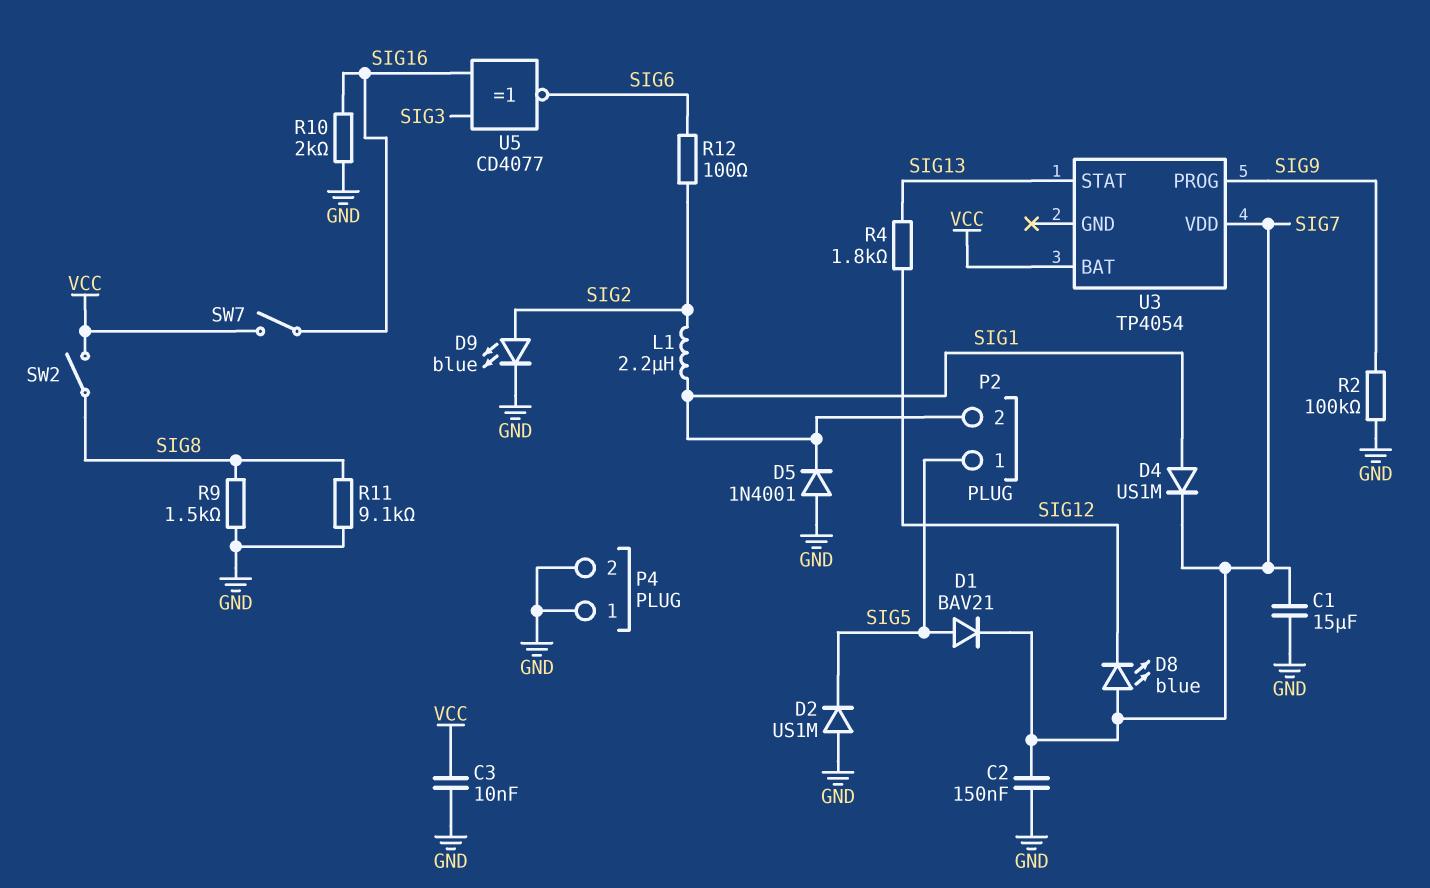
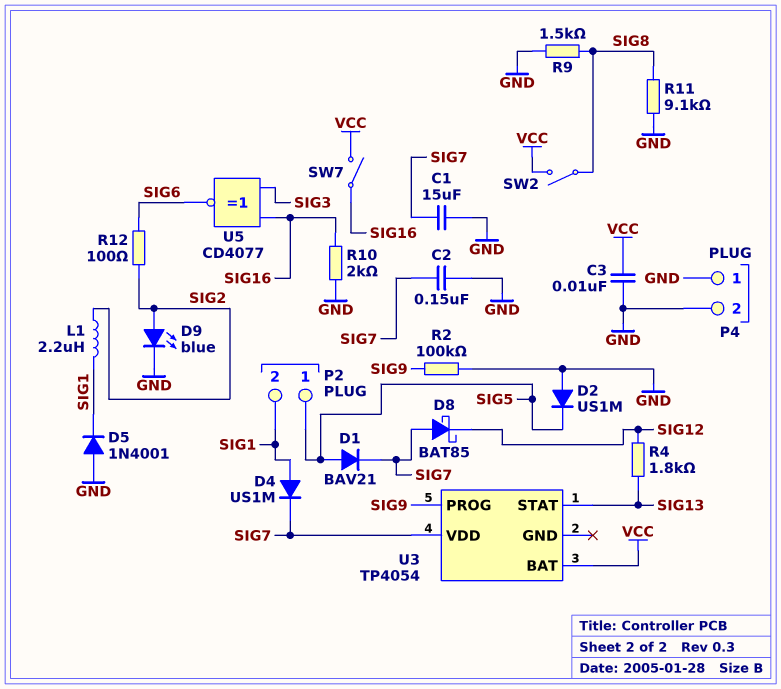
D8: LED blue (A SIG7, K SIG12) -> schottky BAT85 (A SIG7, K SIG12)

